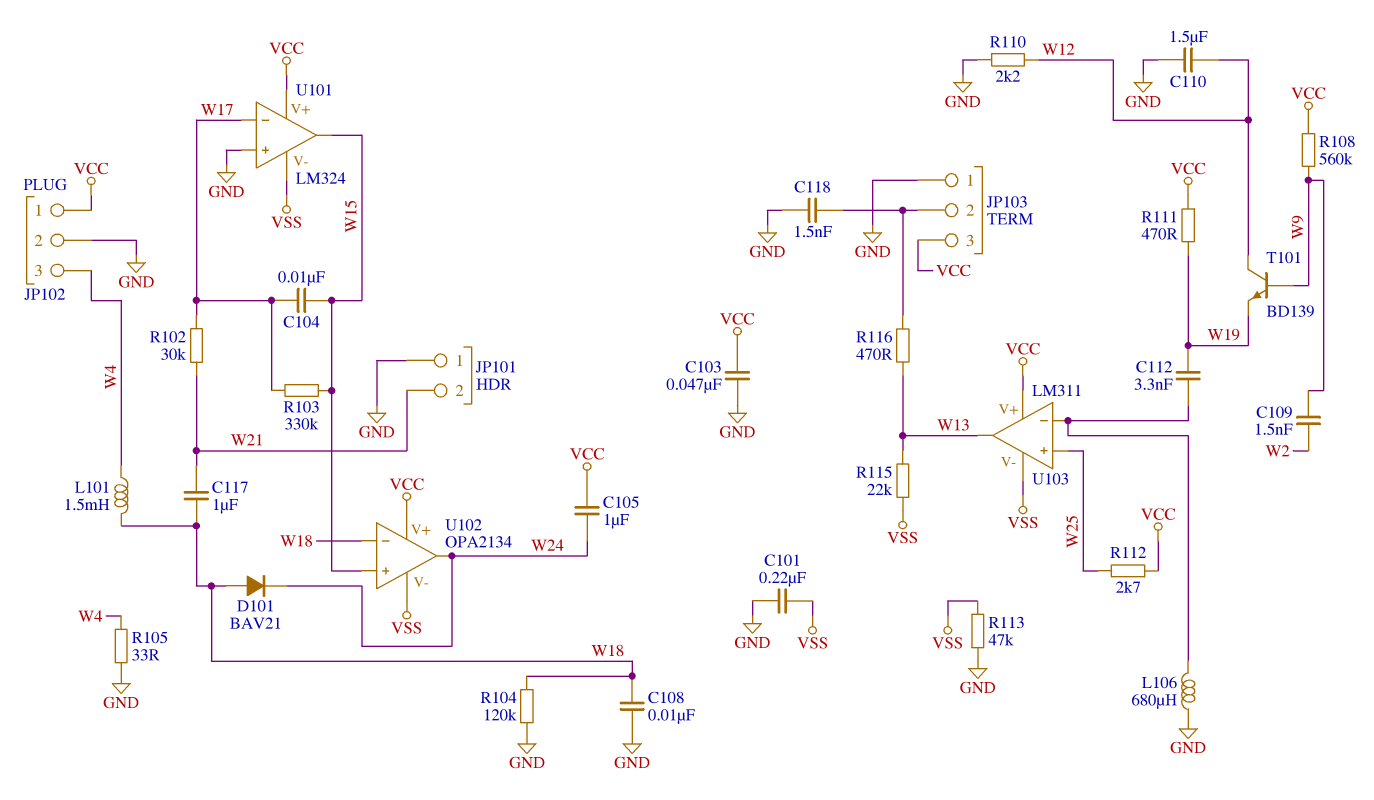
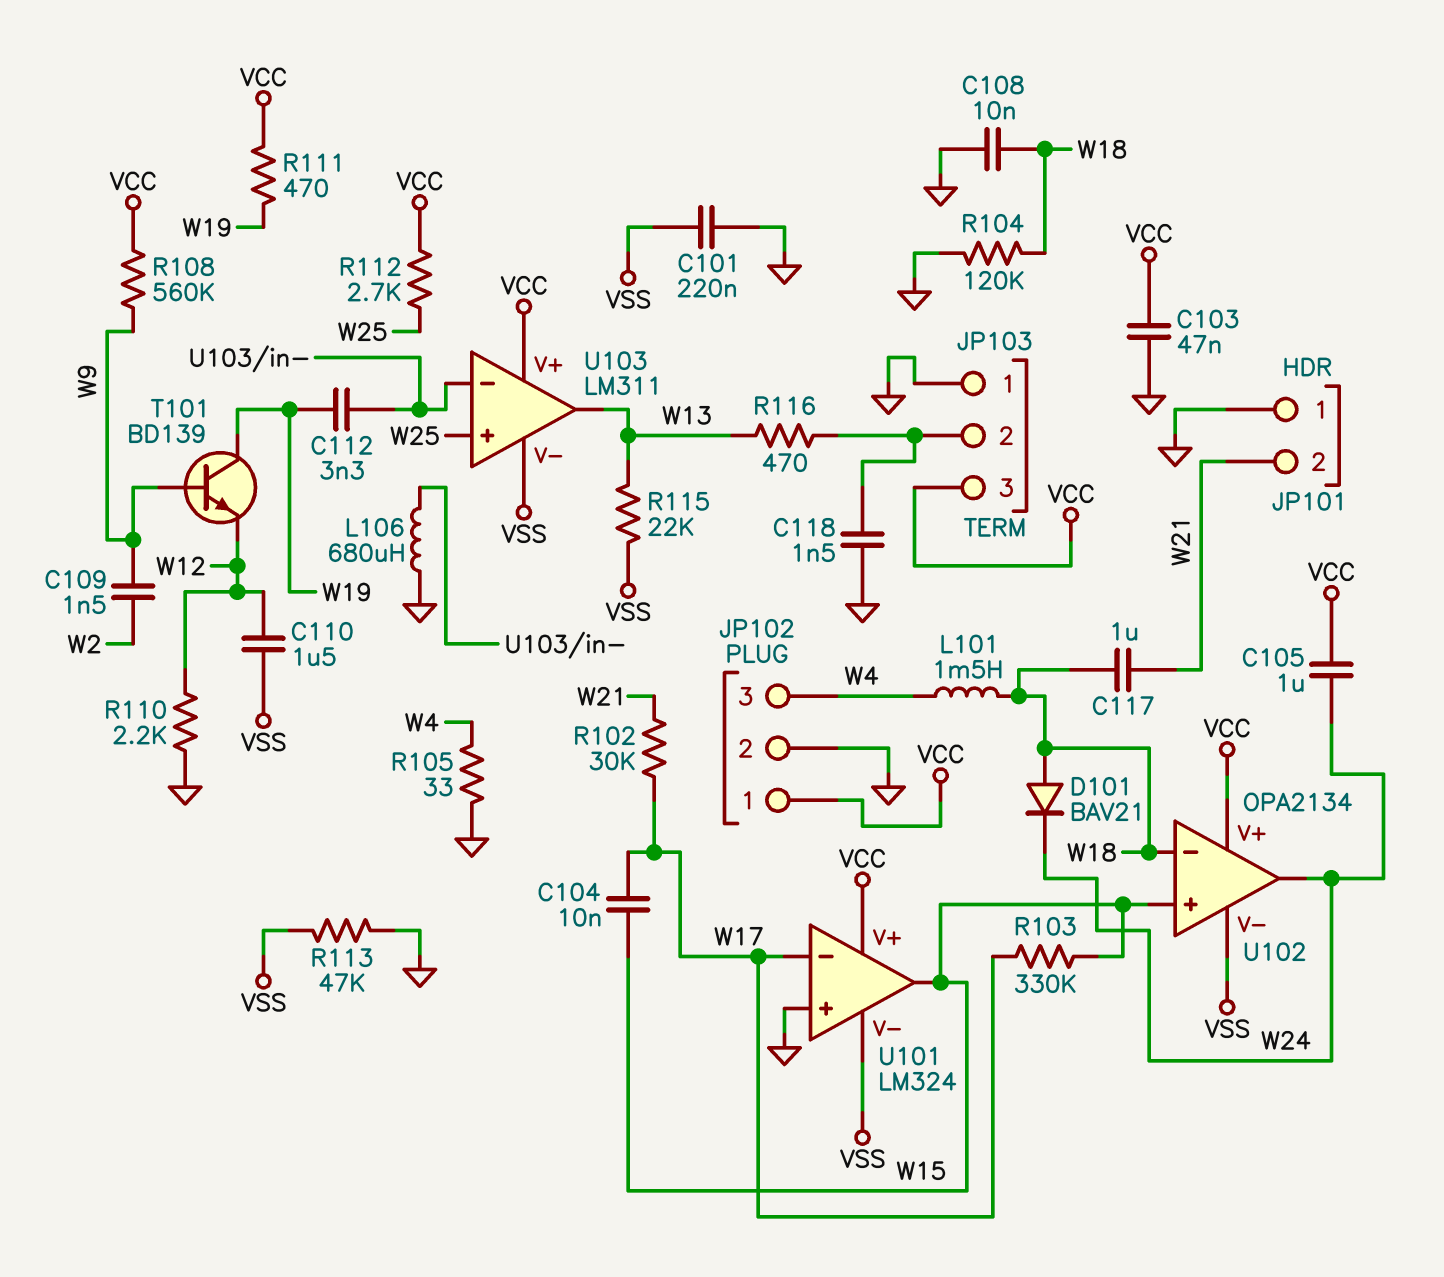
C110: 1.5uF (GND, W12) -> 1.5uF (VSS, W12)
T101: NPN BD139 (B W9, C W12, E W19) -> NPN BD139 (B W9, C W19, E W12)

